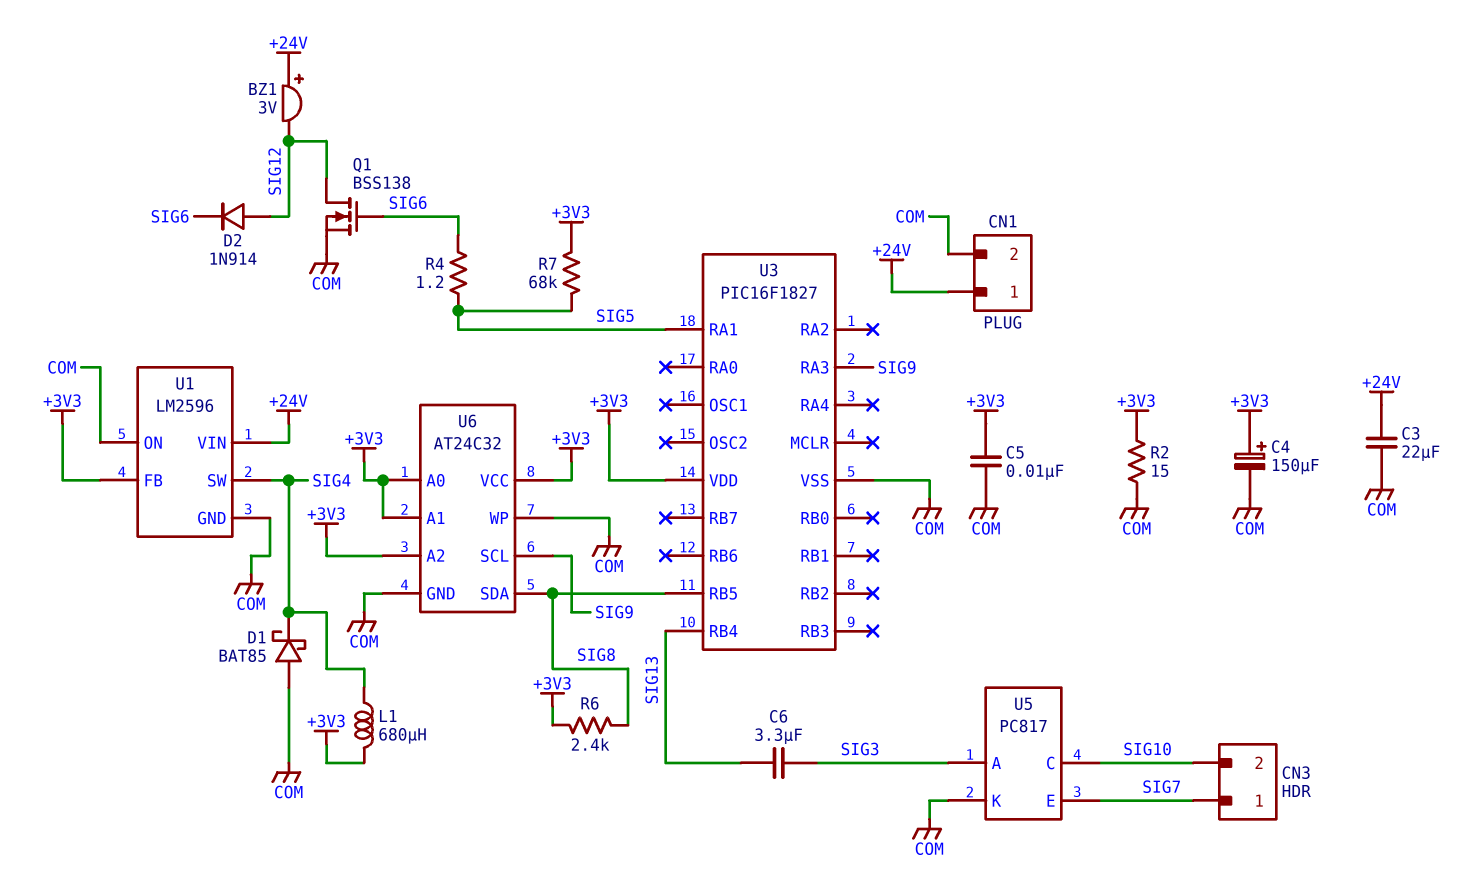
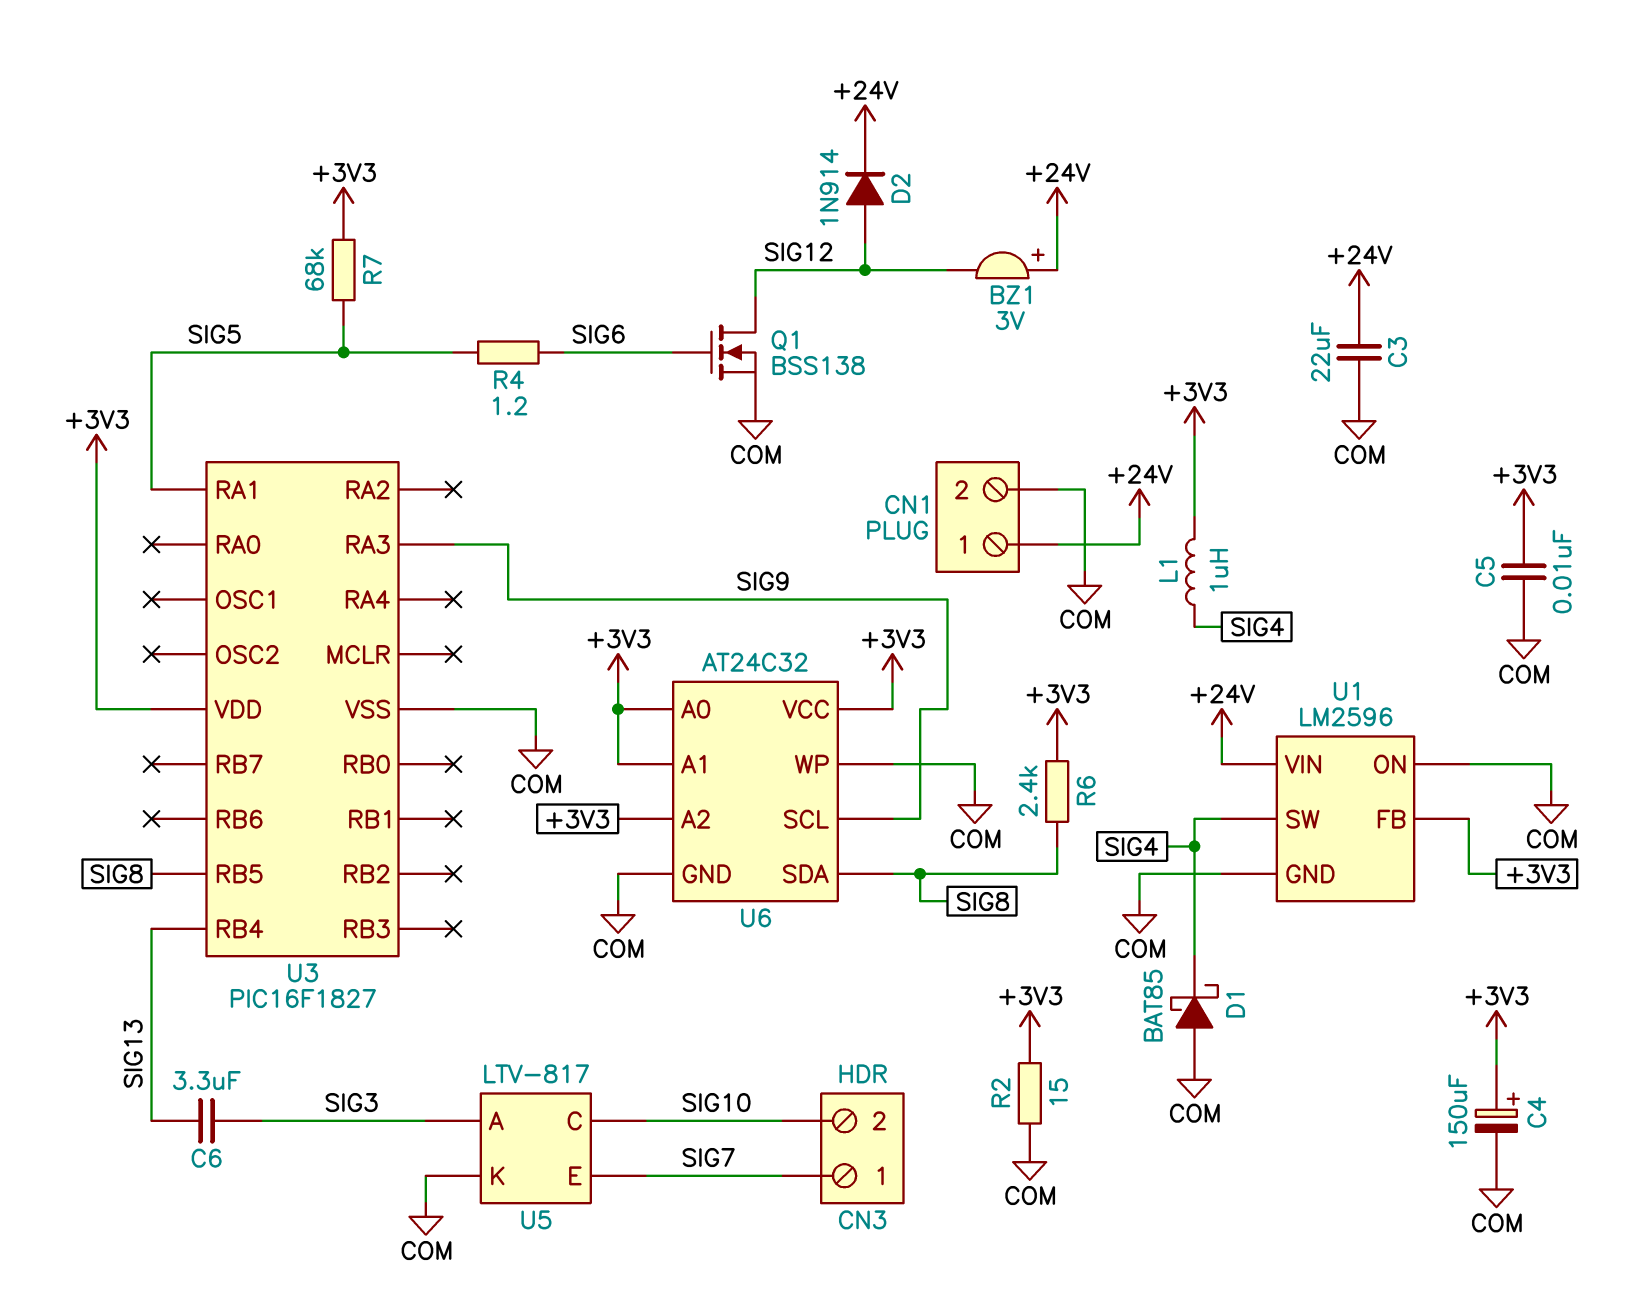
D2: diode 1N914 (A SIG12, K SIG6) -> diode 1N914 (A SIG12, K +24V)
L1: 680uH (+3V3, SIG4) -> 1uH (+3V3, SIG4)
U5: PC817 -> LTV-817

